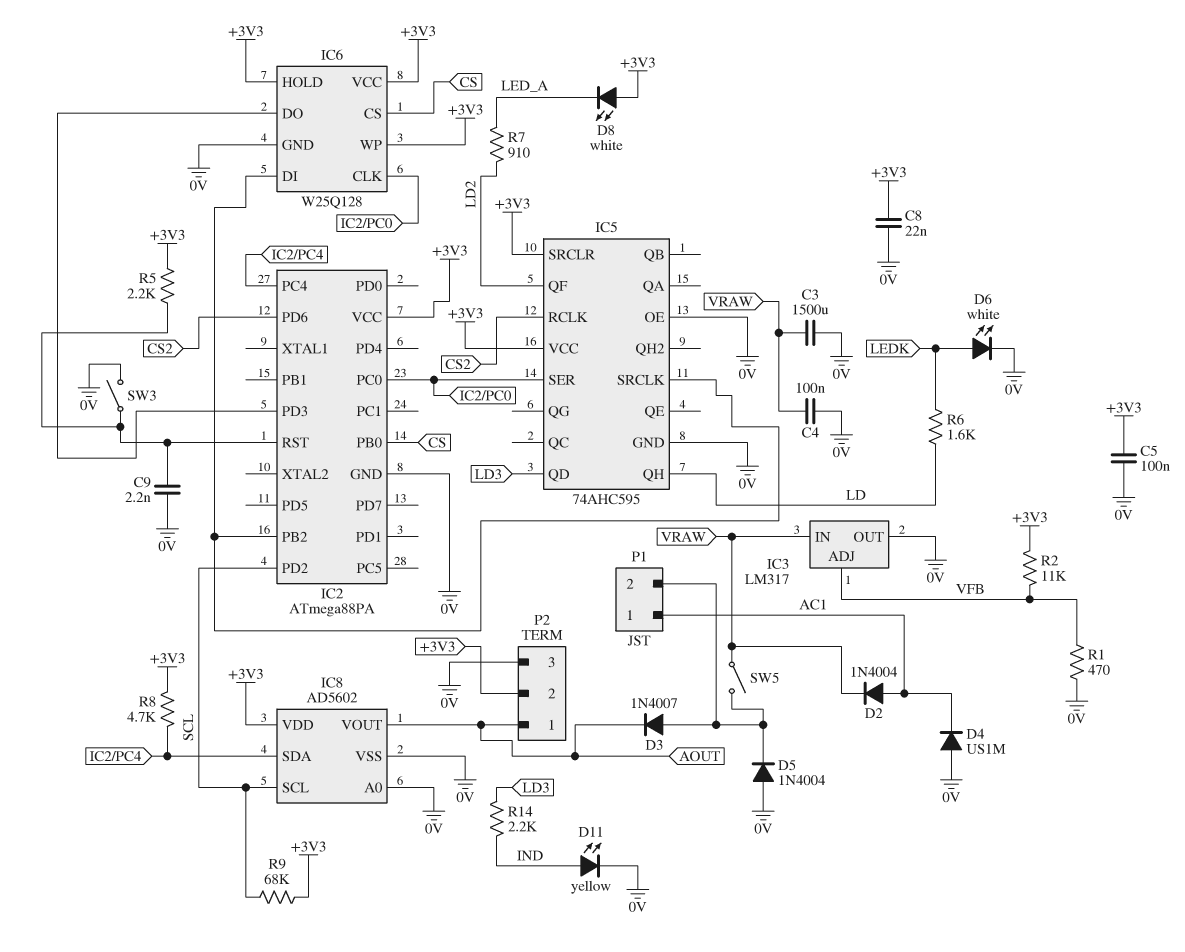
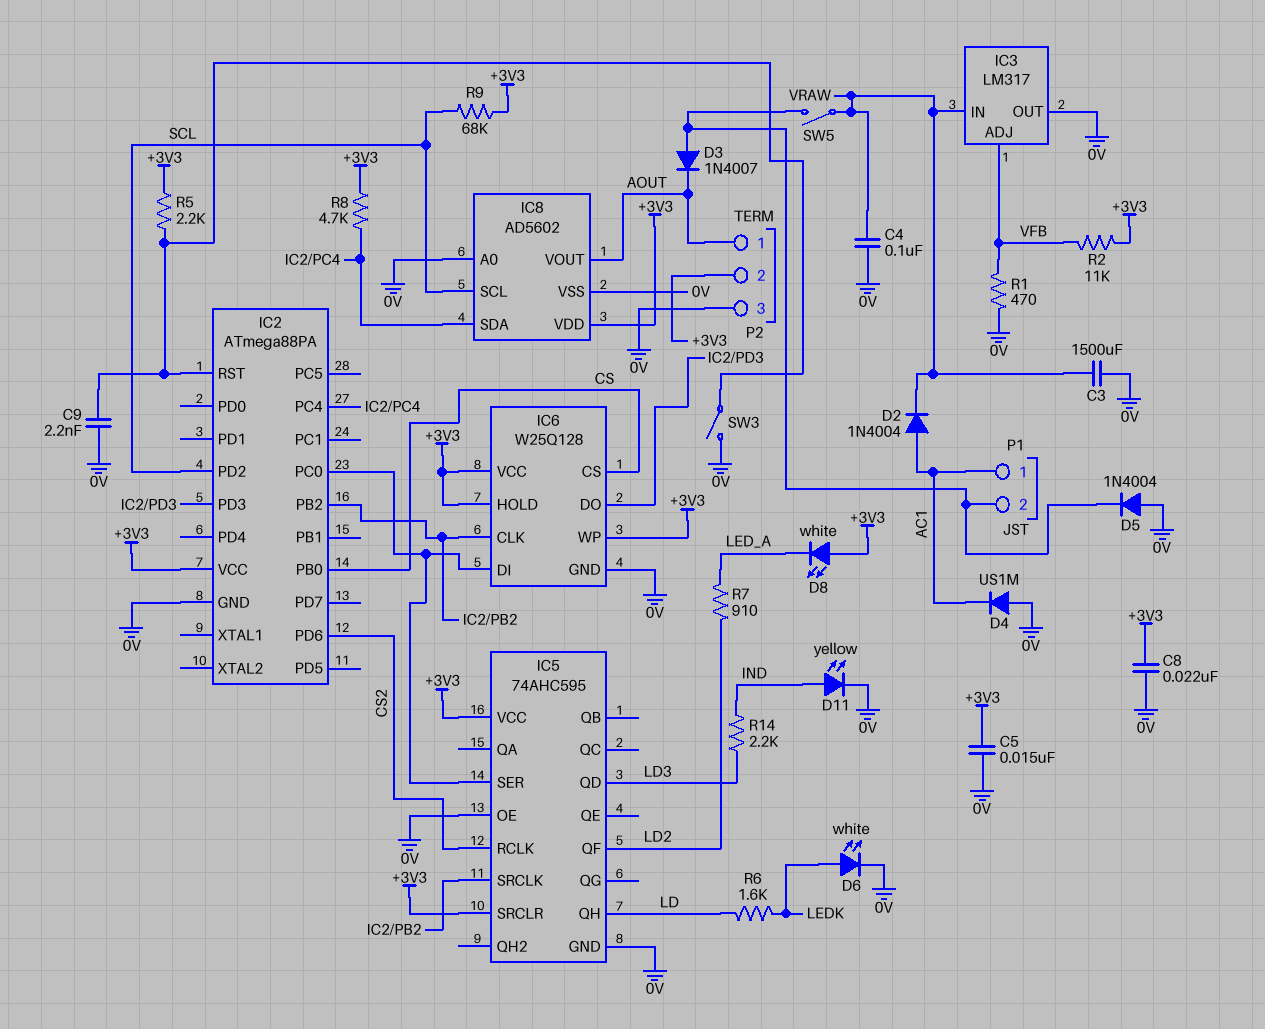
C5: 100nF (+3V3, 0V) -> 15nF (+3V3, 0V)
IC6 pin CLK: IC2/PC0 -> IC2/PB2
IC6 pin DI: IC2/PB2 -> IC2/PC0

